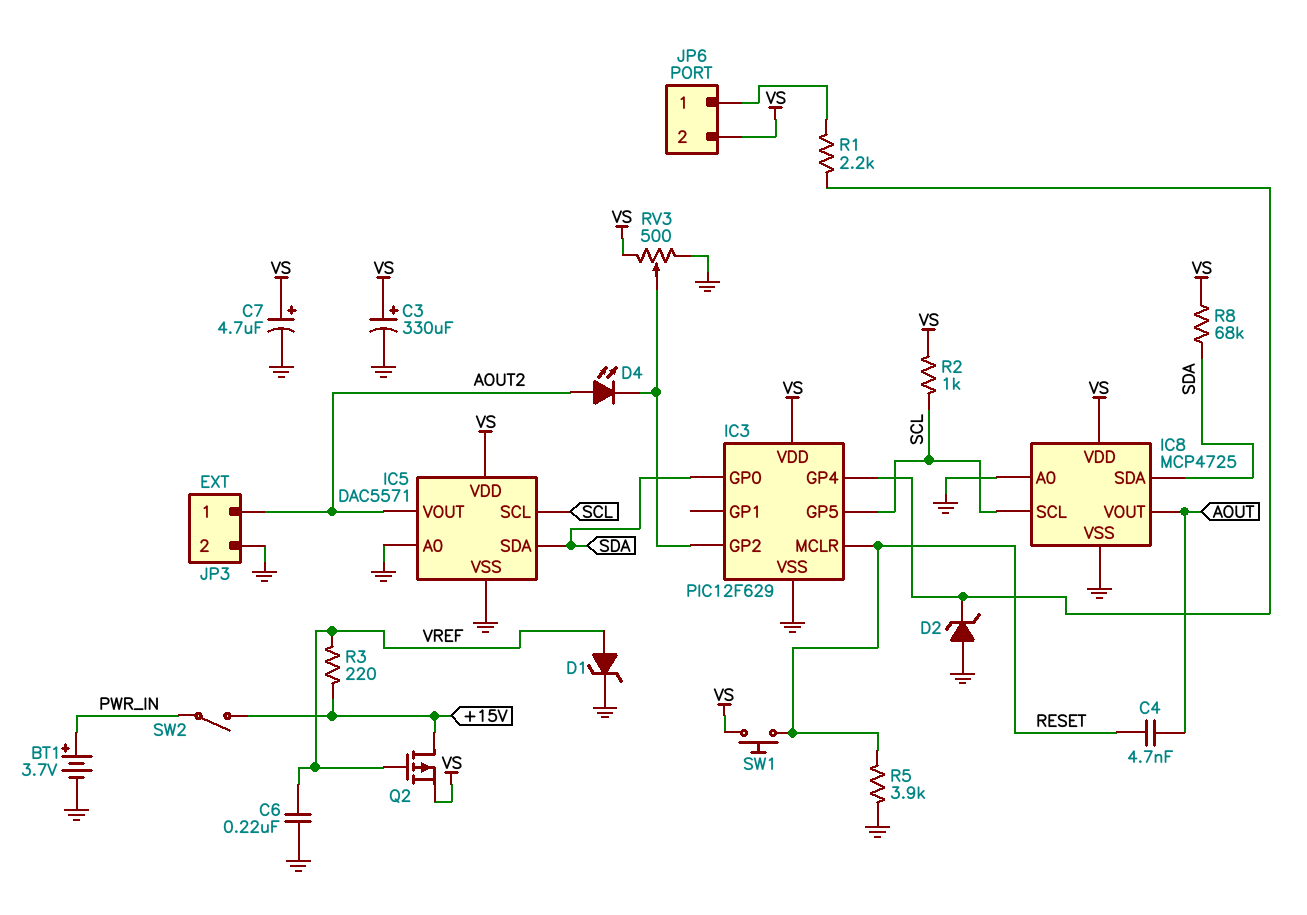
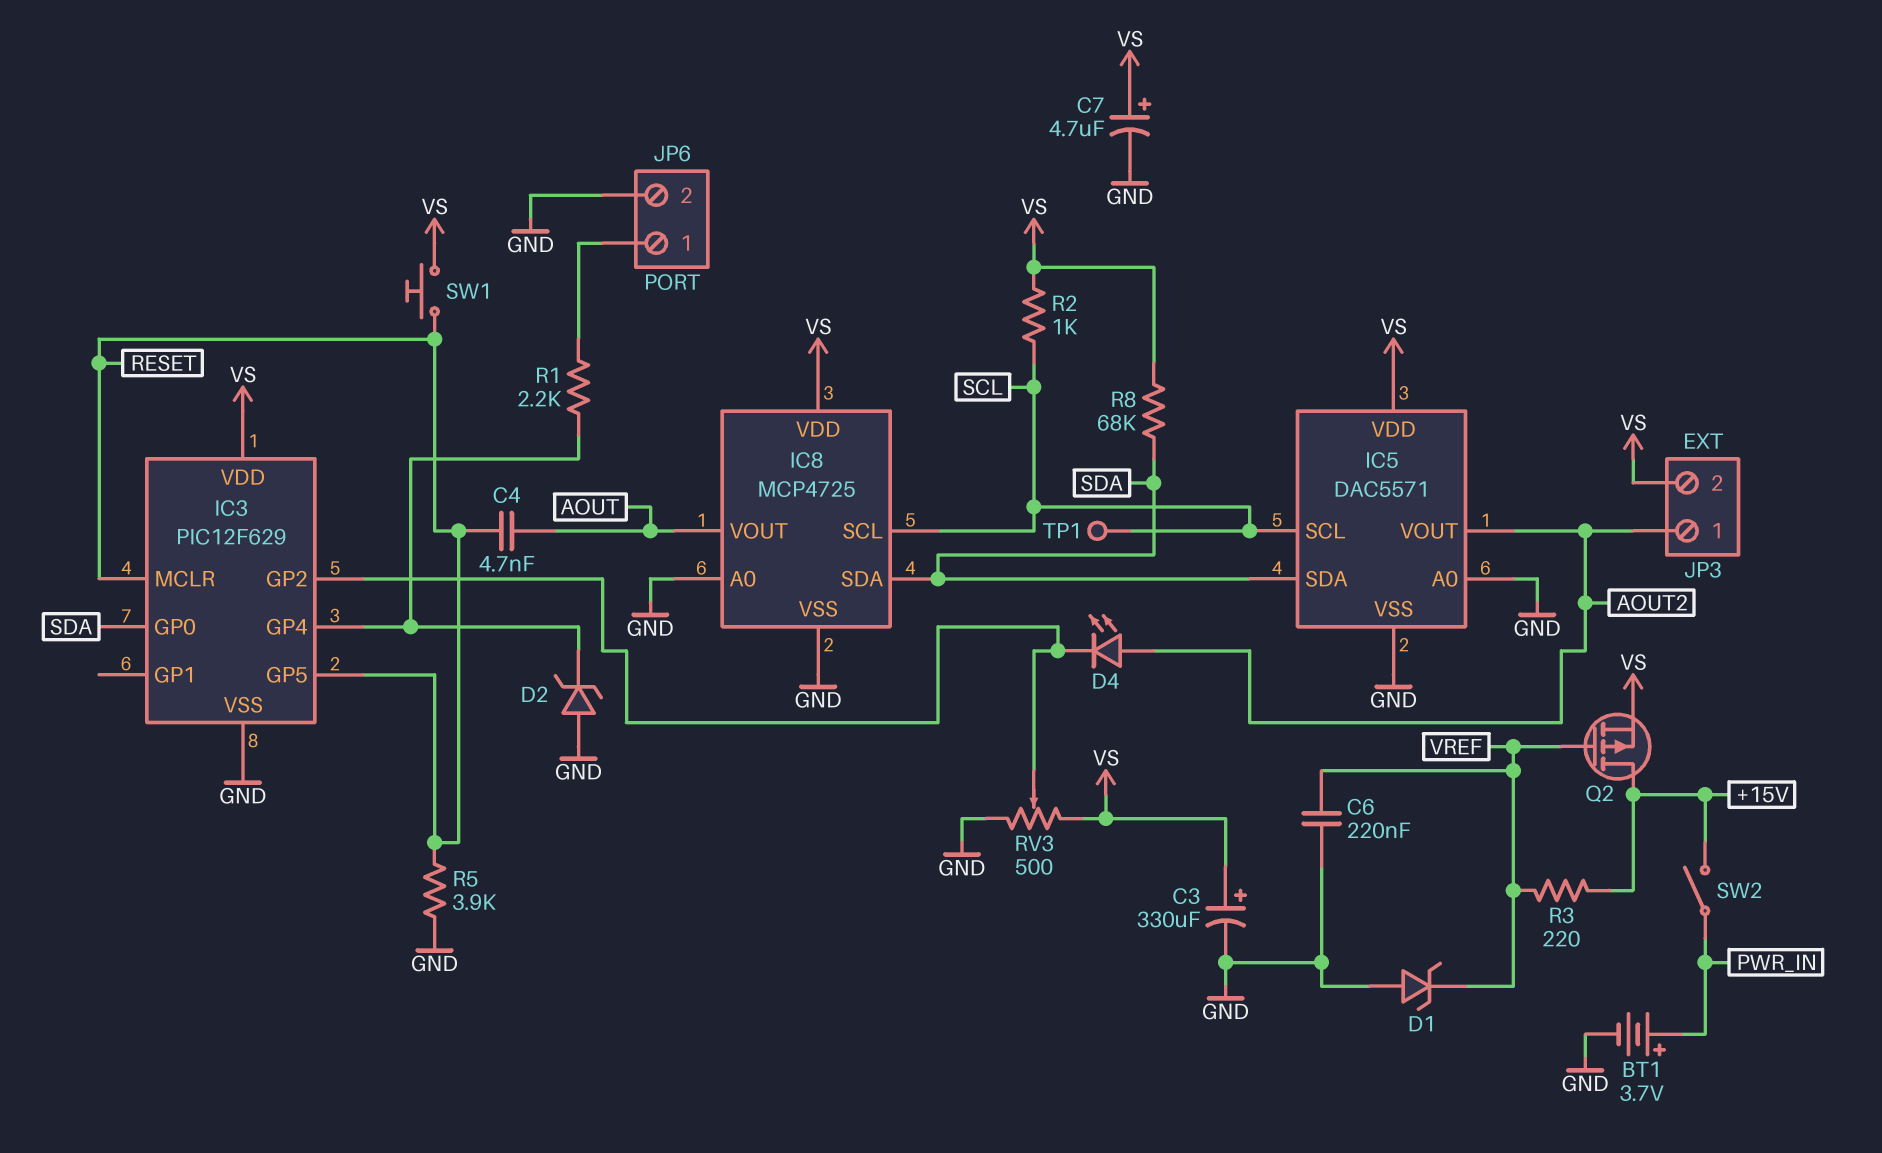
D1: zener (A VREF, K GND) -> zener (A GND, K VREF)
IC3 pin GP5: SCL -> RESET
JP3 pin 2: GND -> VS
JP6 pin 2: VS -> GND
TP1: none -> test point (SCL)

